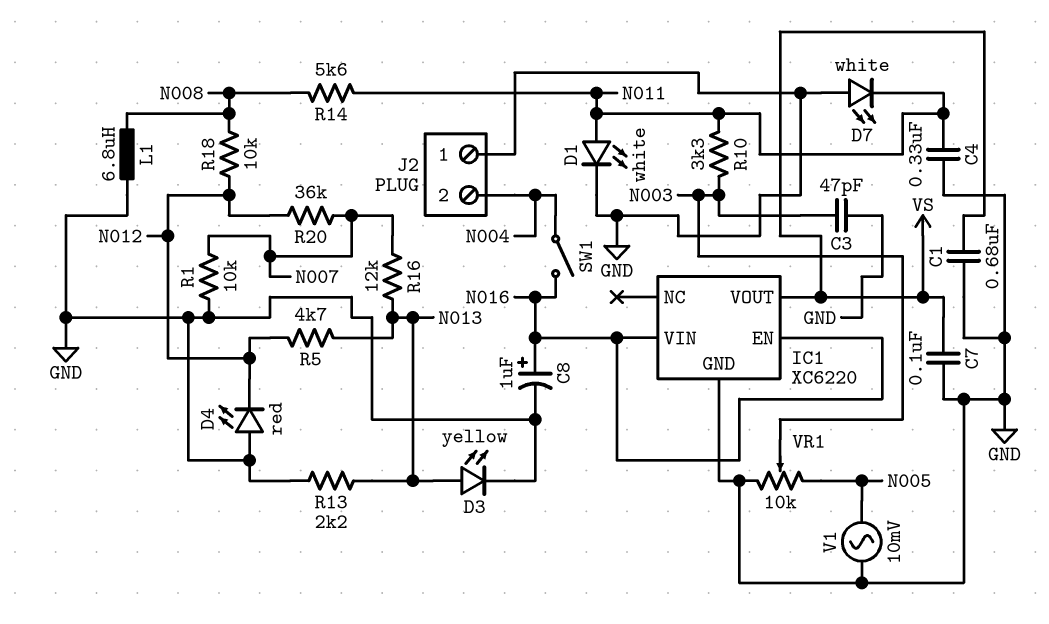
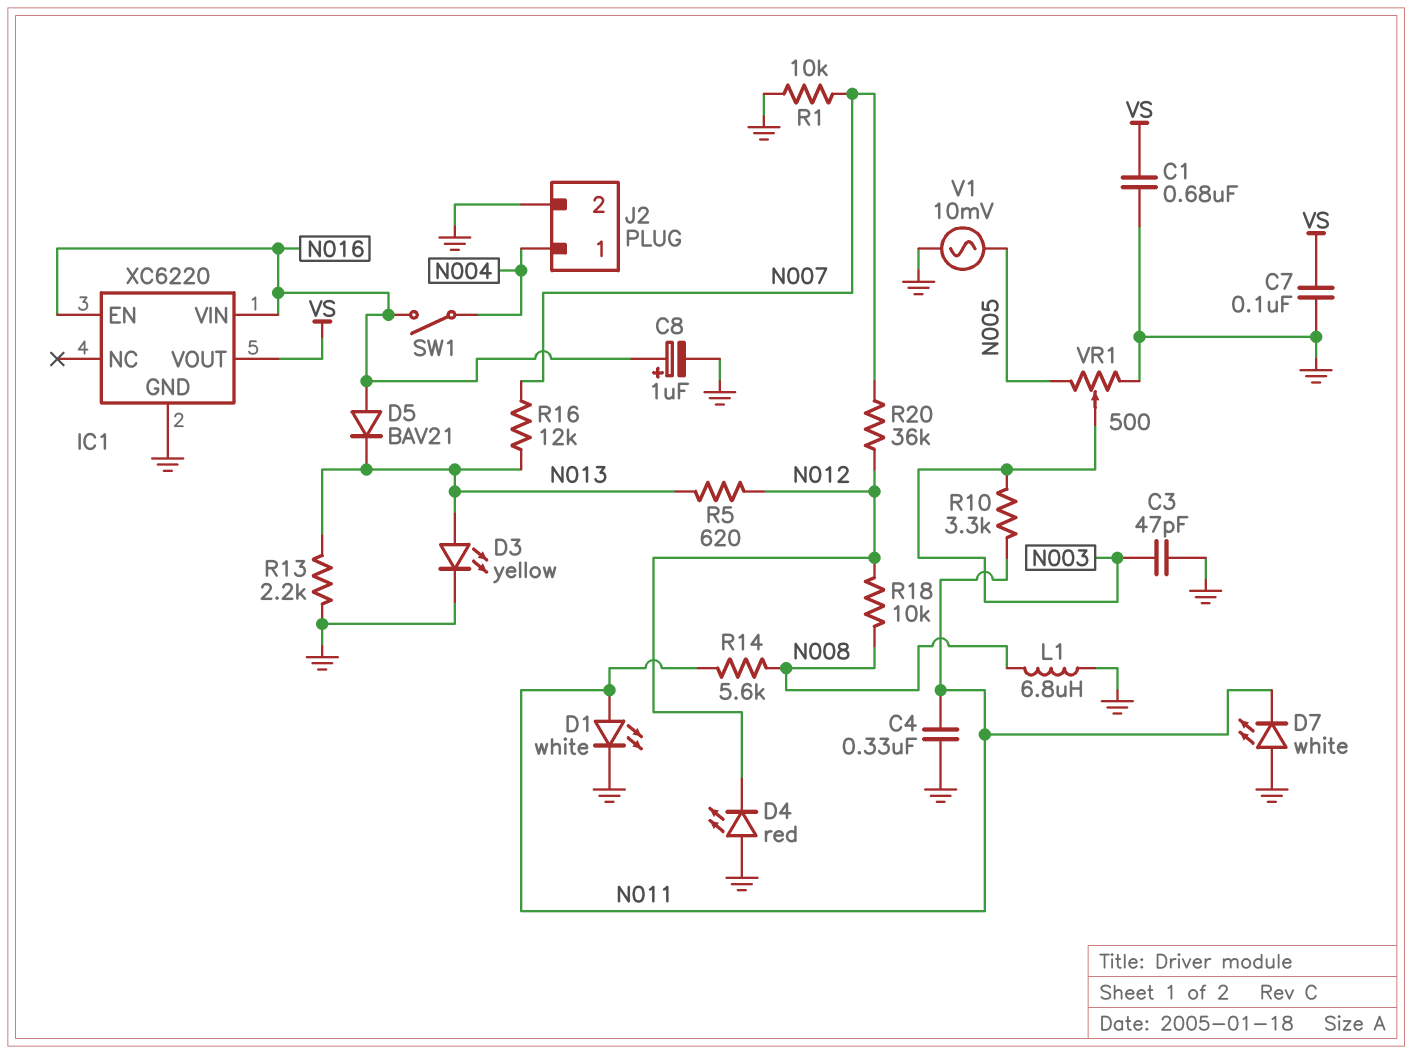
D5: none -> diode BAV21 (A N016, K N013)
J2 pin 1: GND -> N004
J2 pin 2: N004 -> GND
R5: 4.7k (N012, N013) -> 620 (N012, N013)
VR1: 10k (GND, N005, wiper N003) -> 500 (GND, N005, wiper N003)

